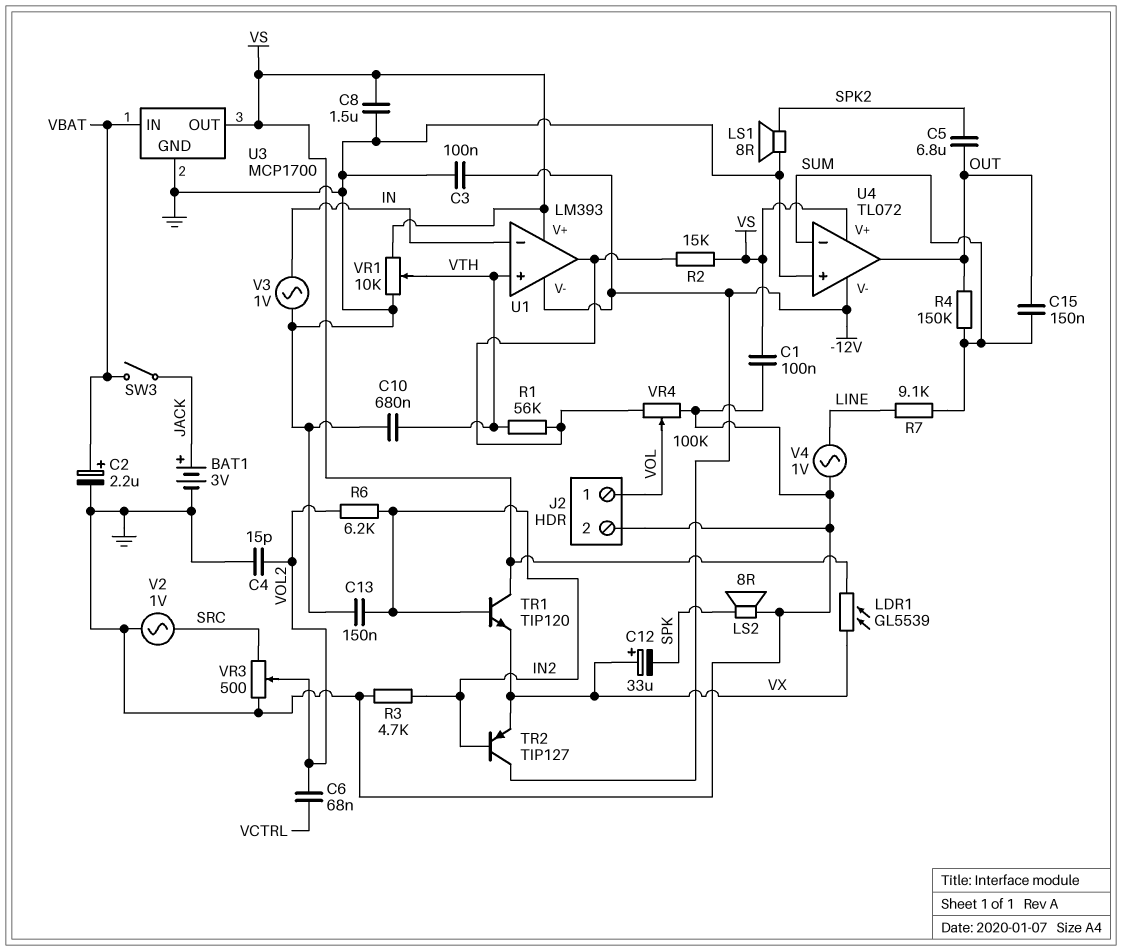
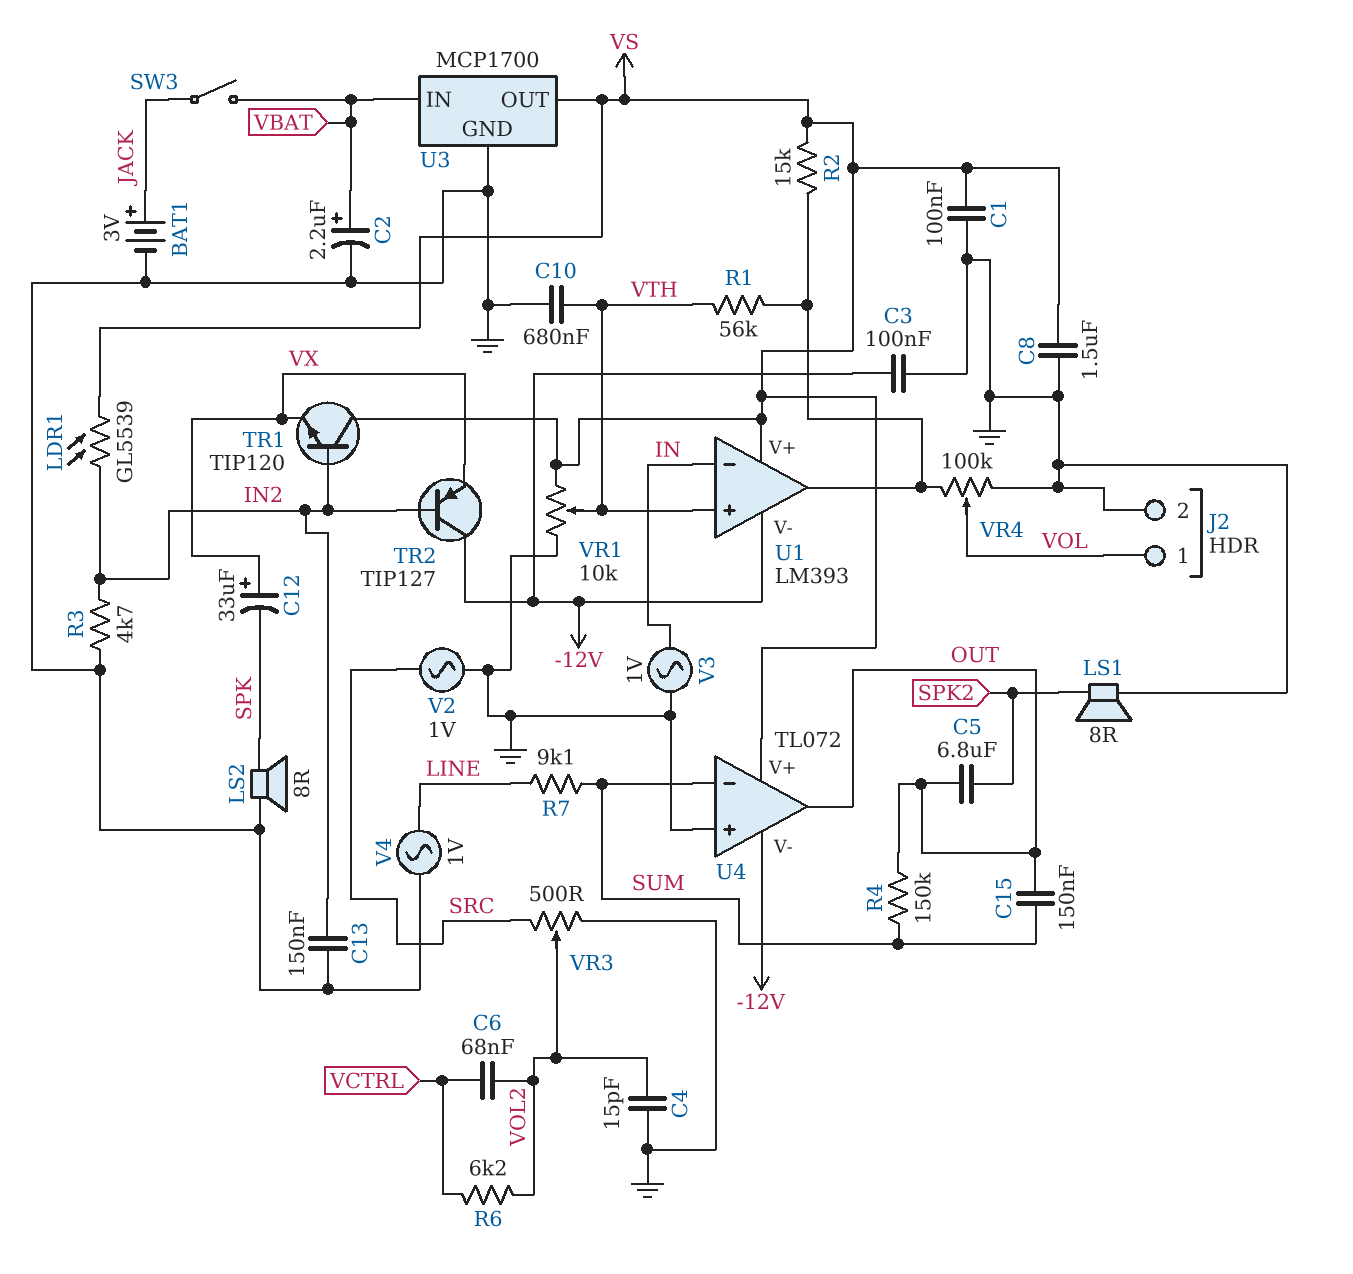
LDR1: GL5539 (VS, VX) -> GL5539 (IN2, VS)
R6: 6.2k (IN2, VOL2) -> 6.2k (VCTRL, VOL2)

